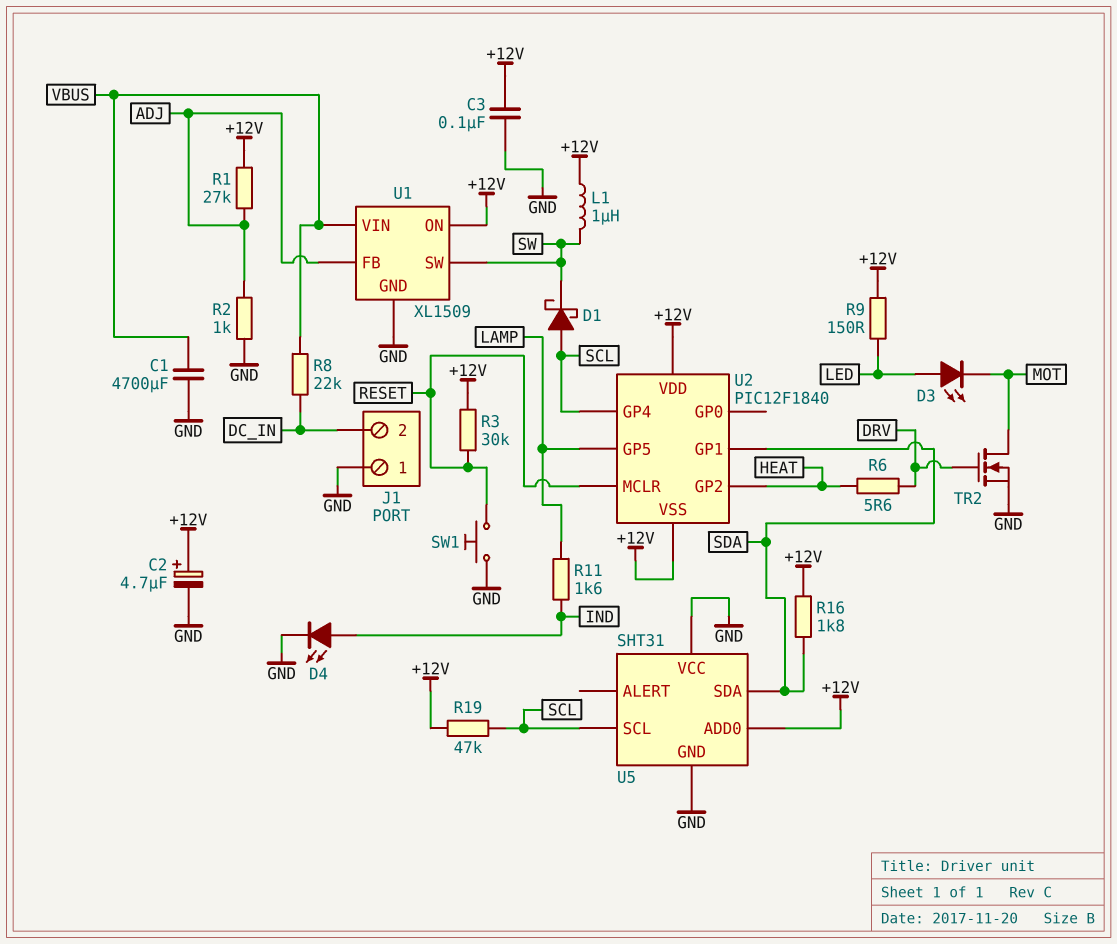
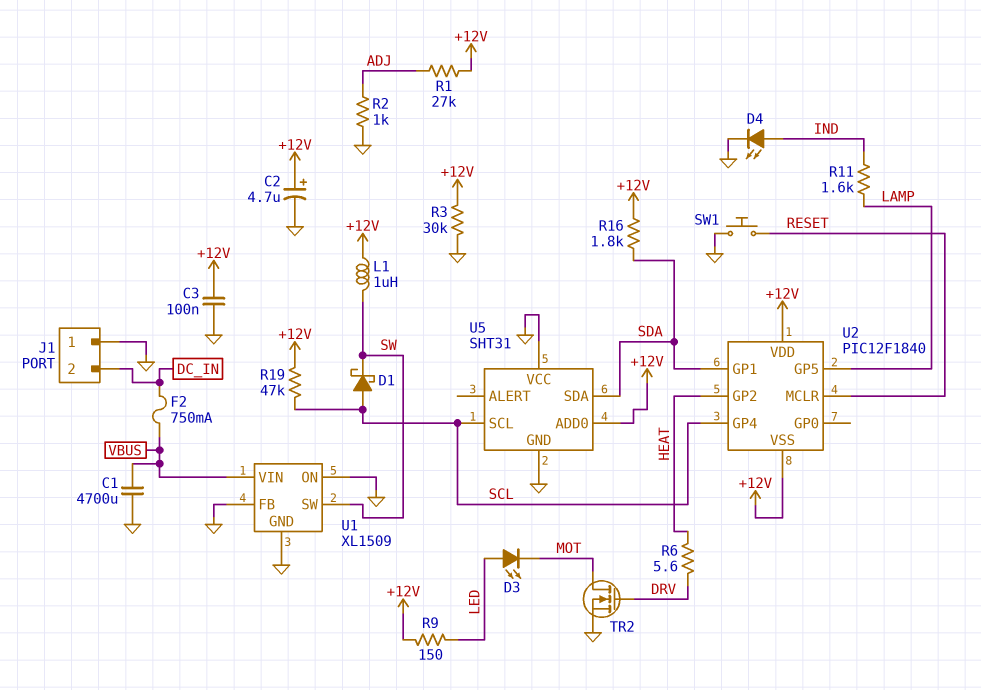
F2: none -> 750mA (DC_IN, VBUS)
R3: 30k (+12V, RESET) -> 30k (+12V, GND)
R8: 22k (DC_IN, VBUS) -> none
U1 pin FB: ADJ -> GND
U1 pin ON: +12V -> GND

